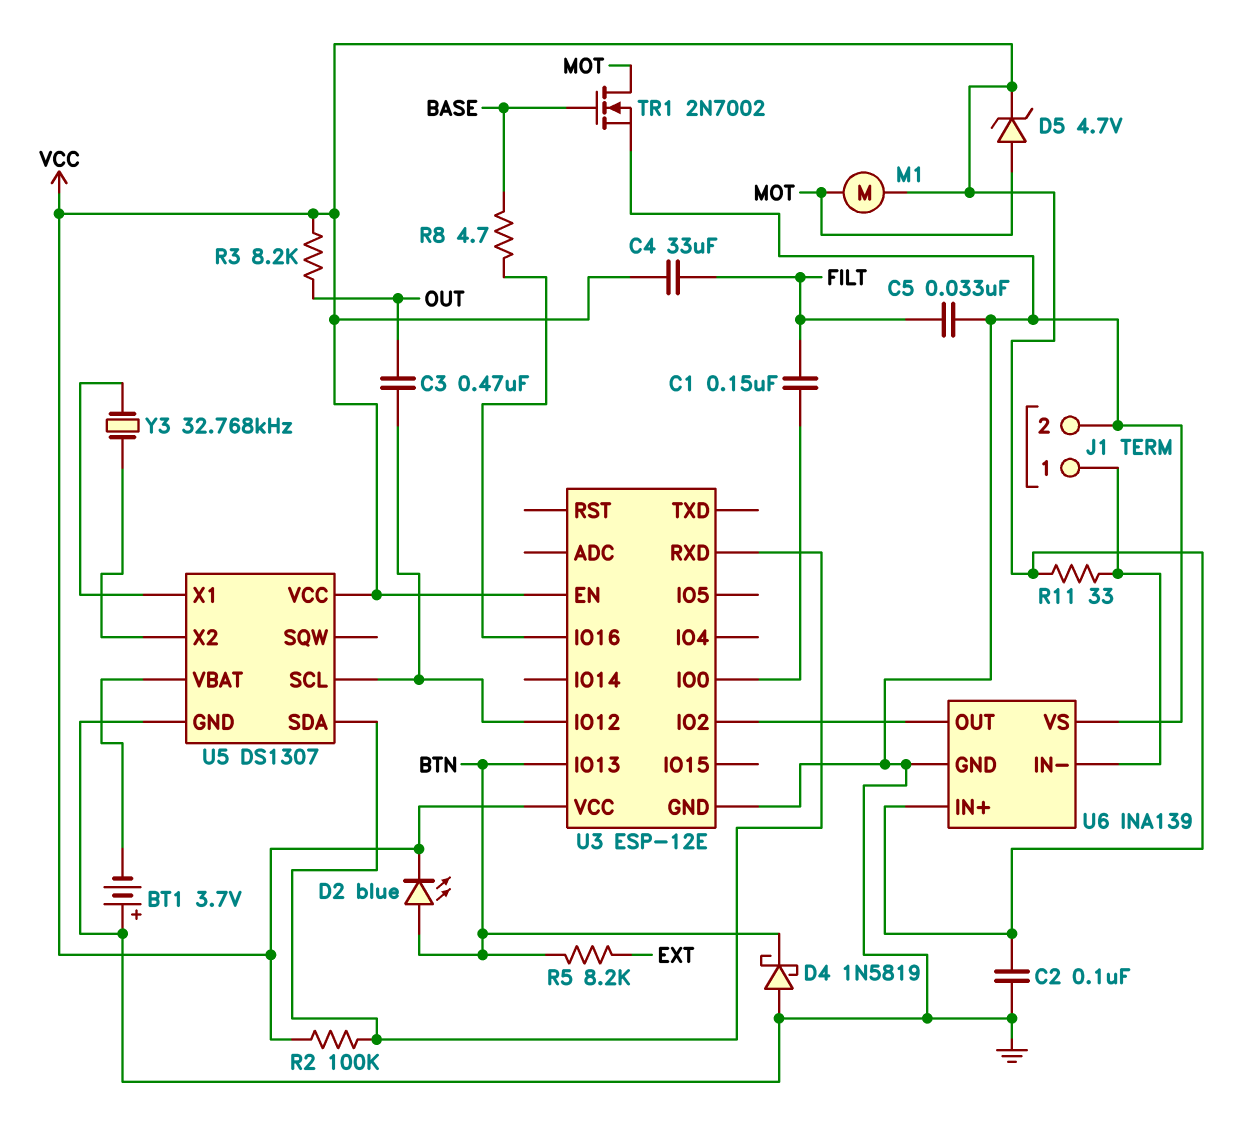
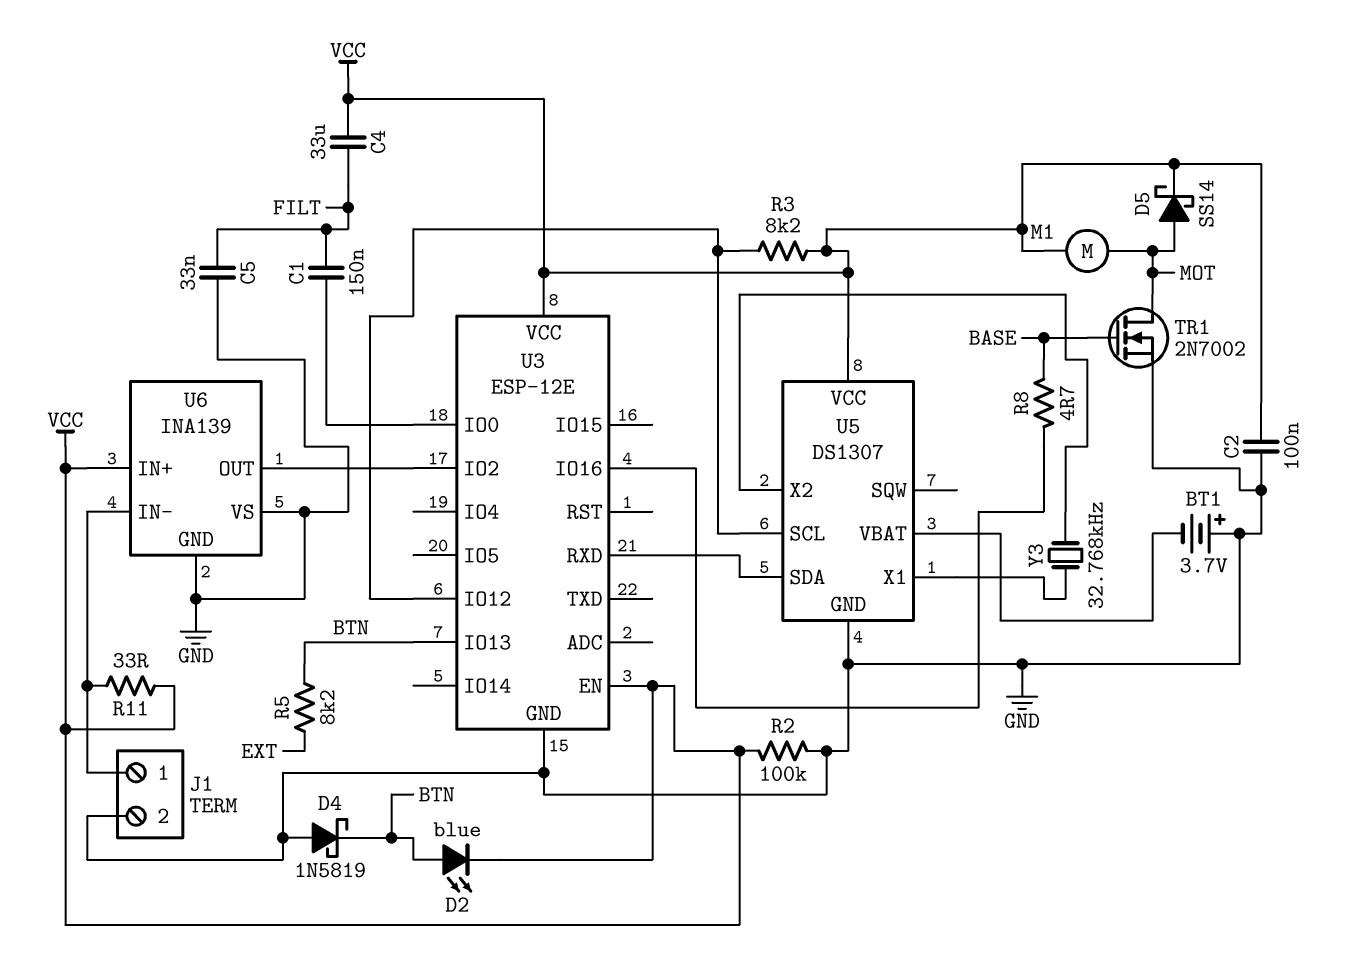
C3: 470nF (OUT, U3/IO12) -> none
D5: zener 4.7V (A MOT, K VCC) -> schottky SS14 (A MOT, K VCC)
R2: 100k (U3/RXD, VCC) -> 100k (GND, VCC)
R3: 8.2k (OUT, VCC) -> 8.2k (U3/IO12, VCC)

